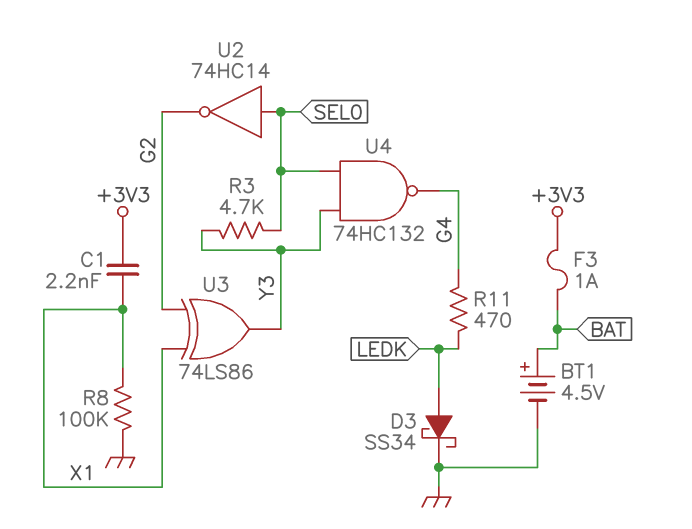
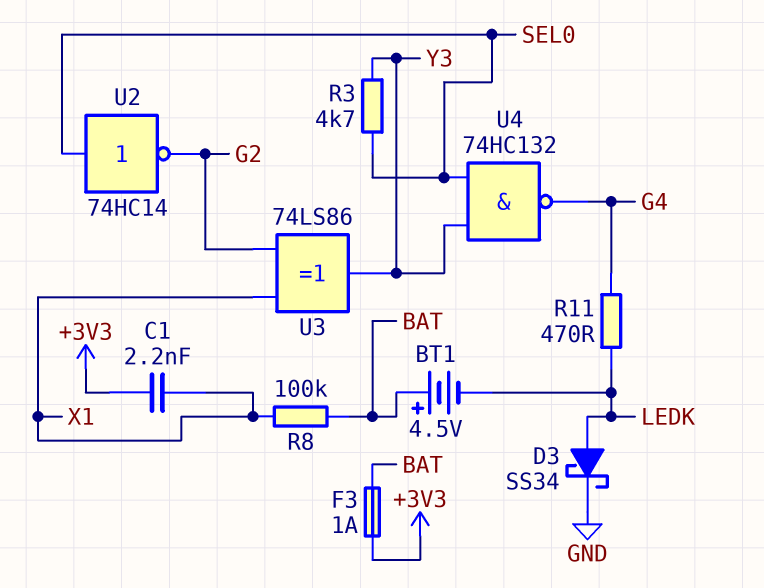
BT1: 4.5V (plus BAT, minus GND) -> 4.5V (plus BAT, minus LEDK)
R8: 100k (GND, X1) -> 100k (BAT, X1)

